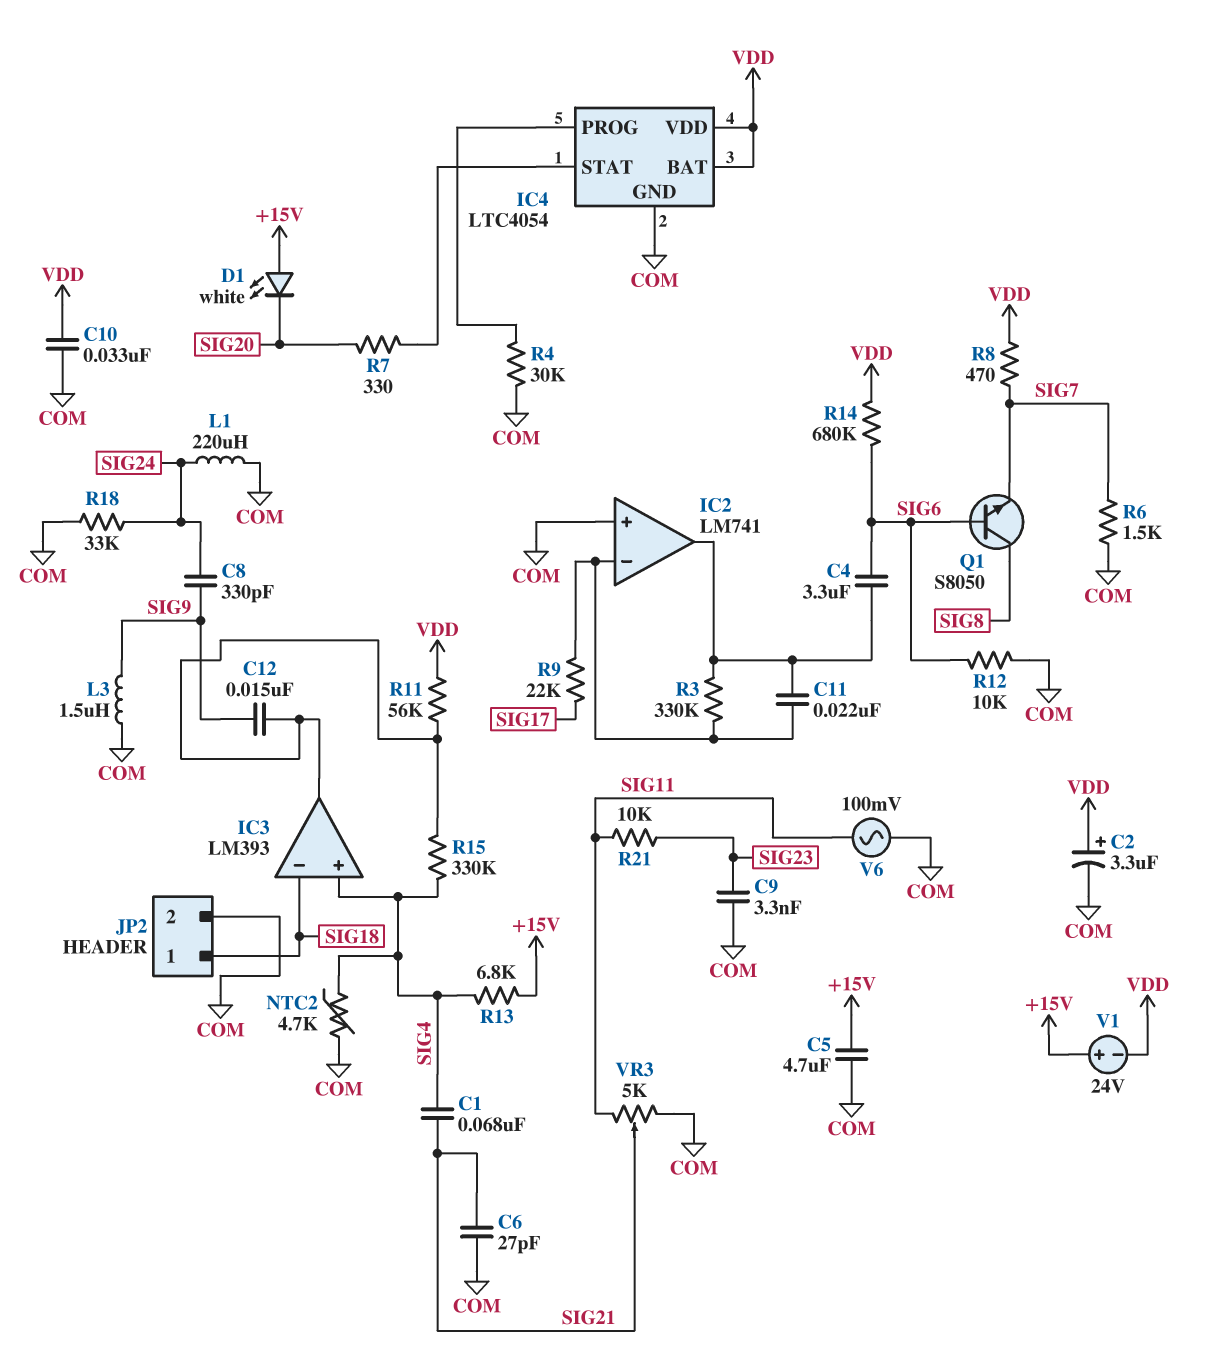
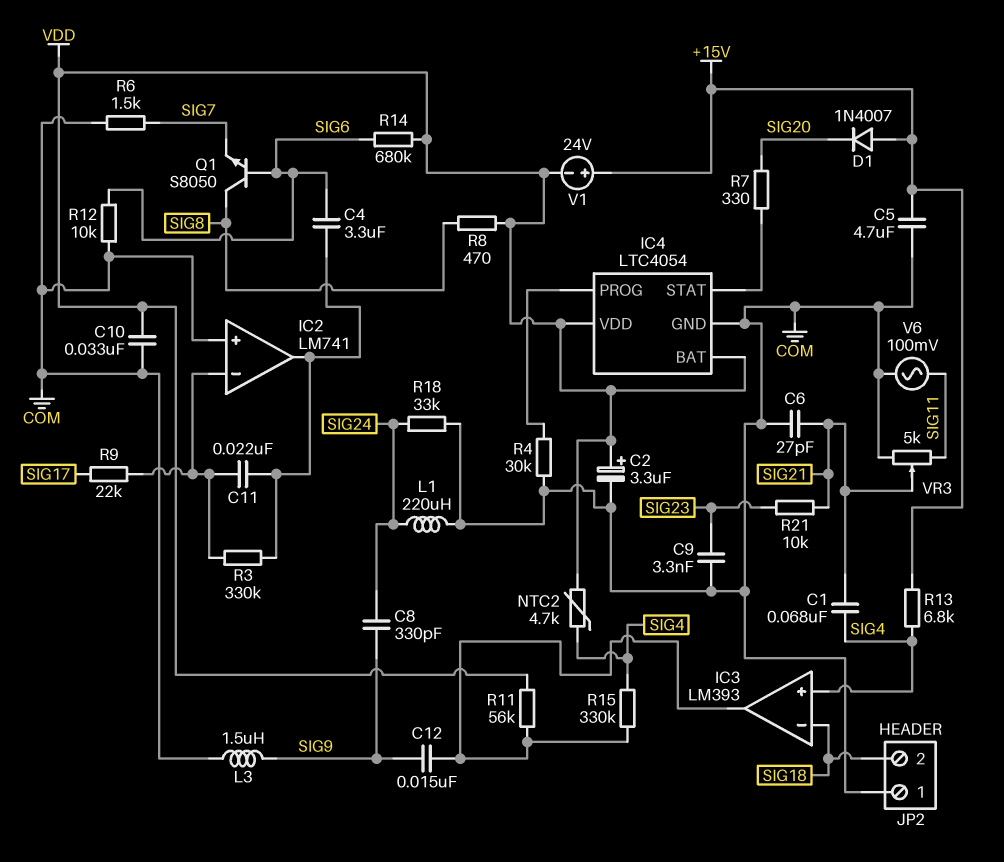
D1: LED white (A +15V, K SIG20) -> diode 1N4007 (A +15V, K SIG20)
JP2 pin 1: SIG18 -> COM
JP2 pin 2: COM -> SIG18
NTC2: 4.7k (COM, SIG4) -> 4.7k (SIG4, VDD)
R8: 470 (SIG7, VDD) -> 470 (SIG8, VDD)
R21: 10k (SIG11, SIG23) -> 10k (SIG21, SIG23)

